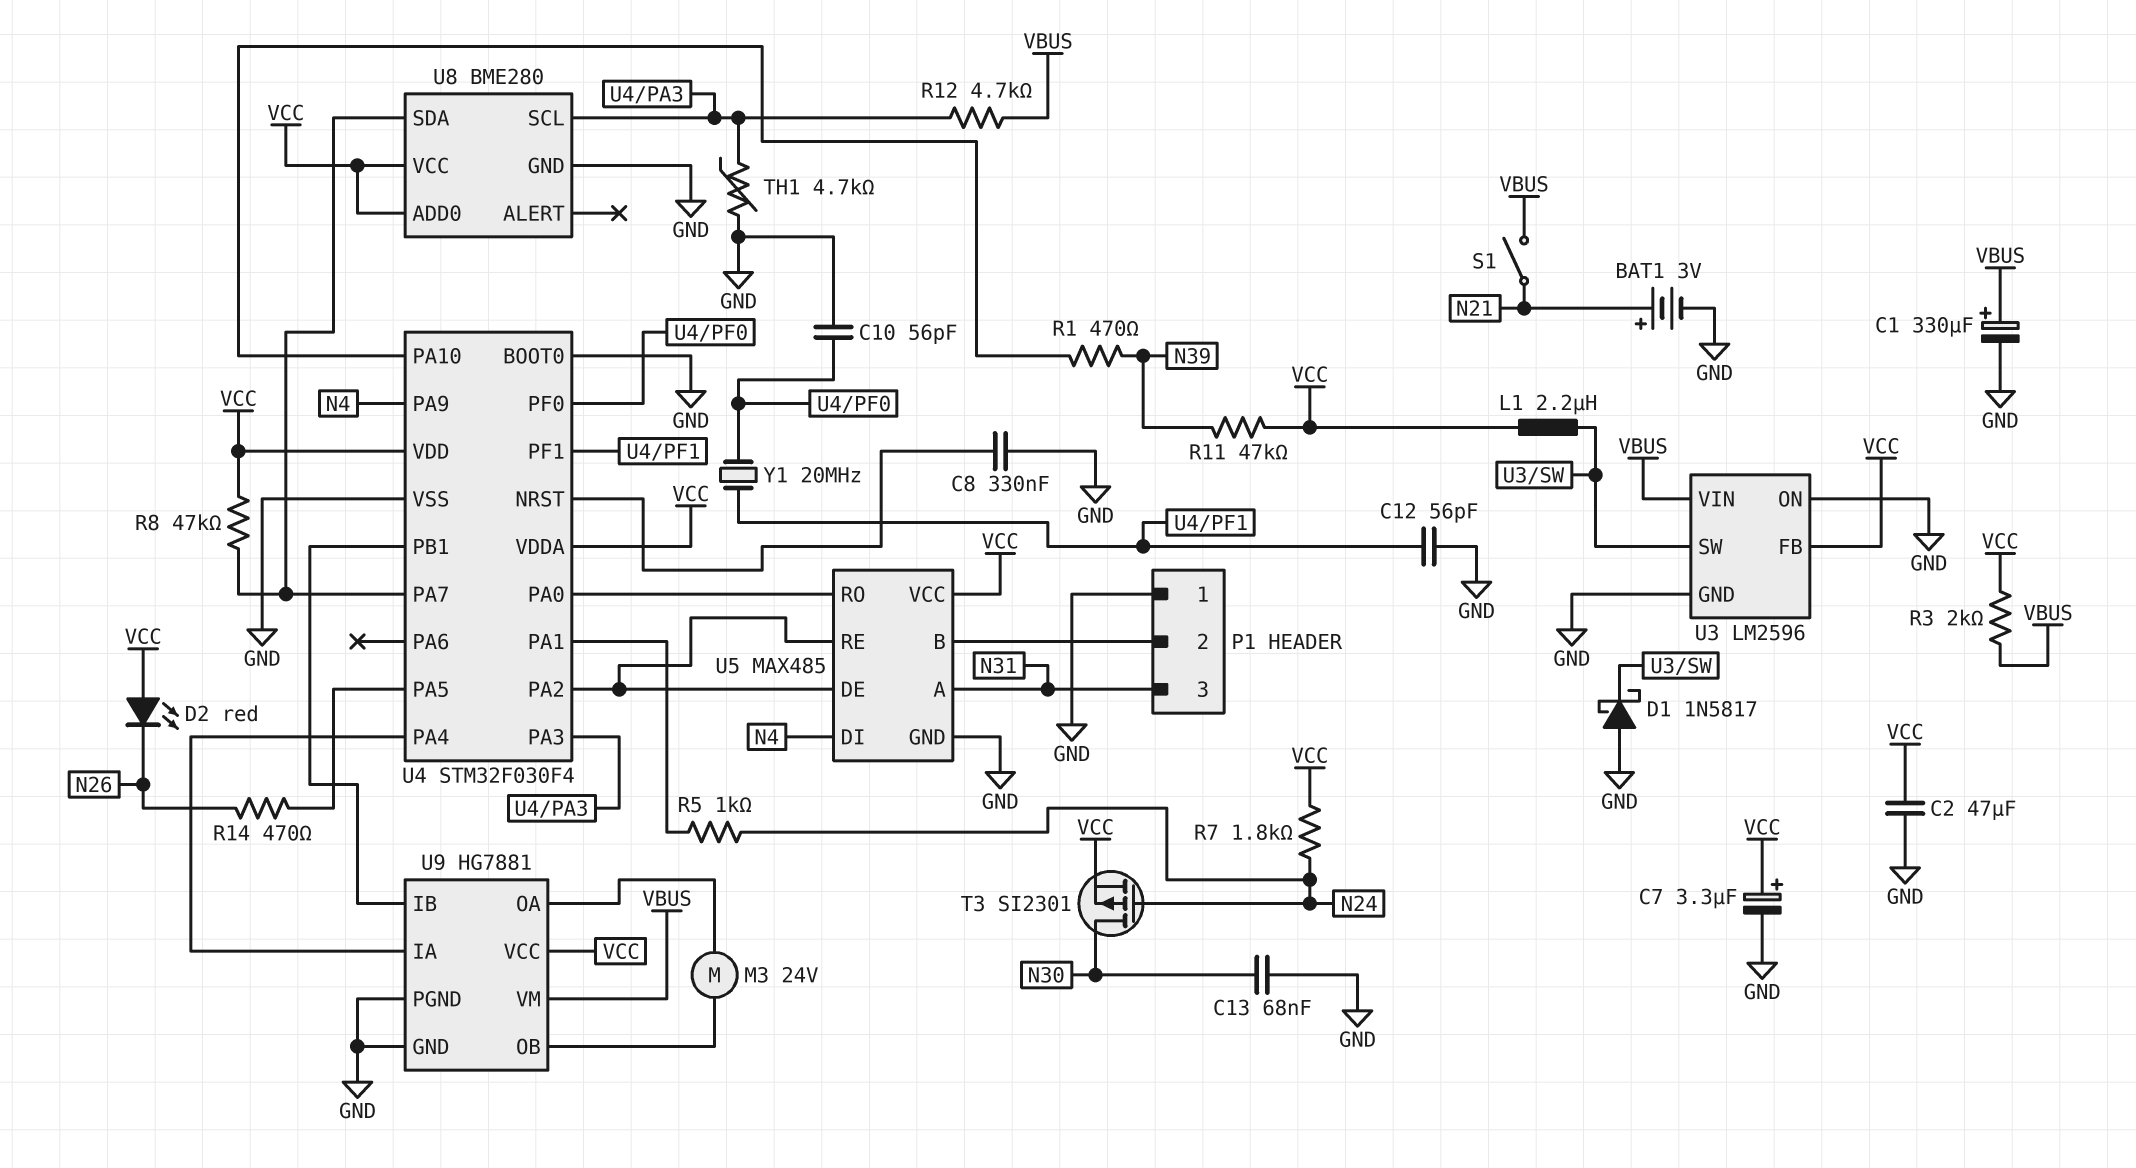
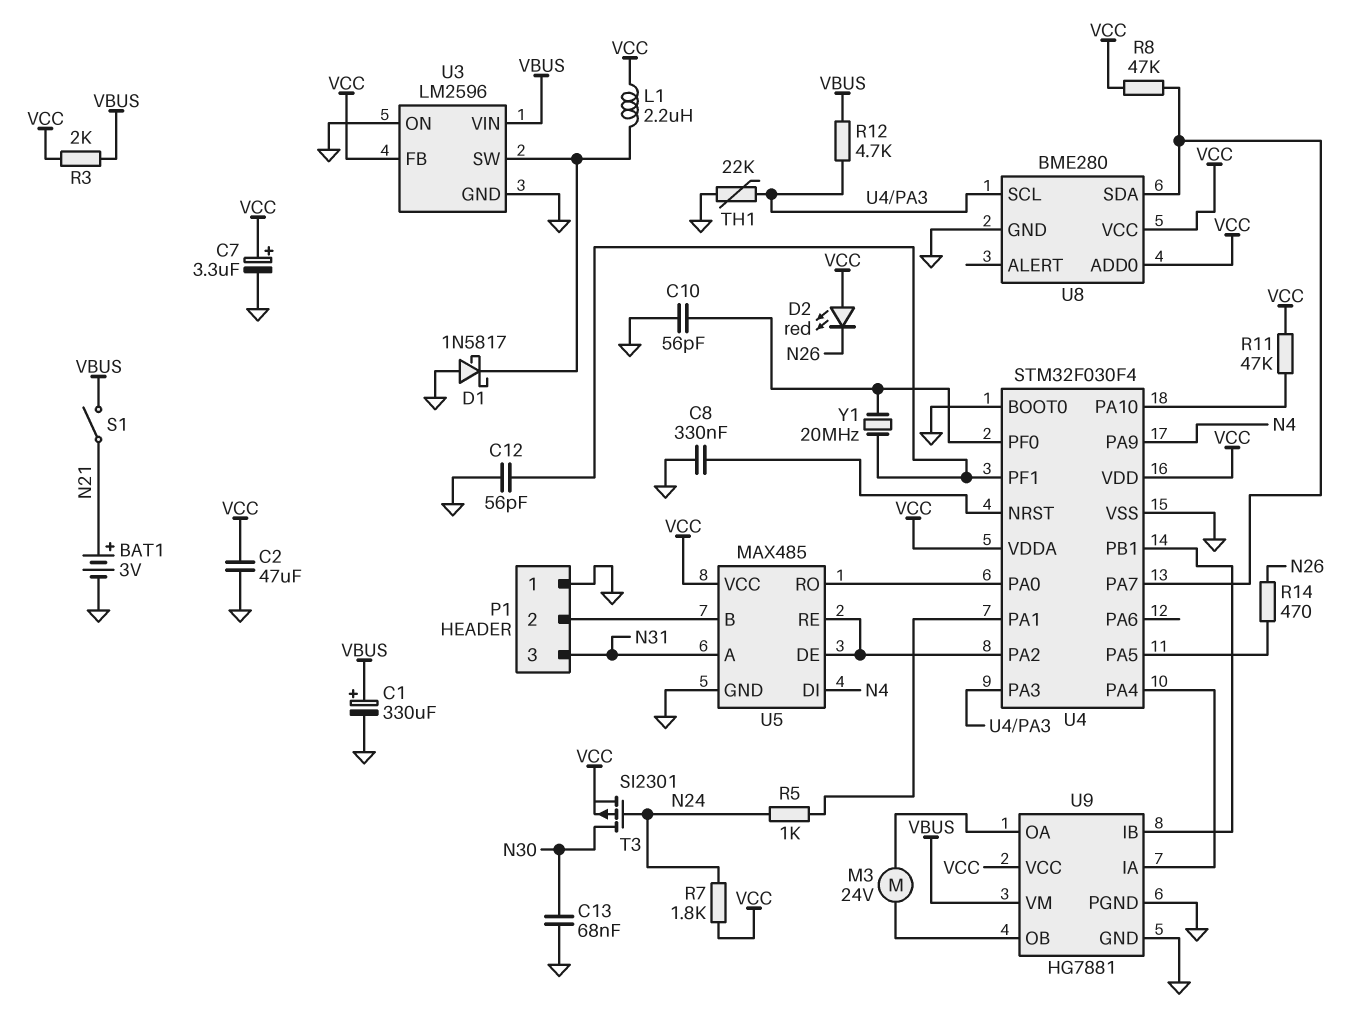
R1: 470 (N39, U4/PA10) -> none
R11: 47k (N39, VCC) -> 47k (U4/PA10, VCC)
TH1: 4.7k (GND, U4/PA3) -> 22k (GND, U4/PA3)

